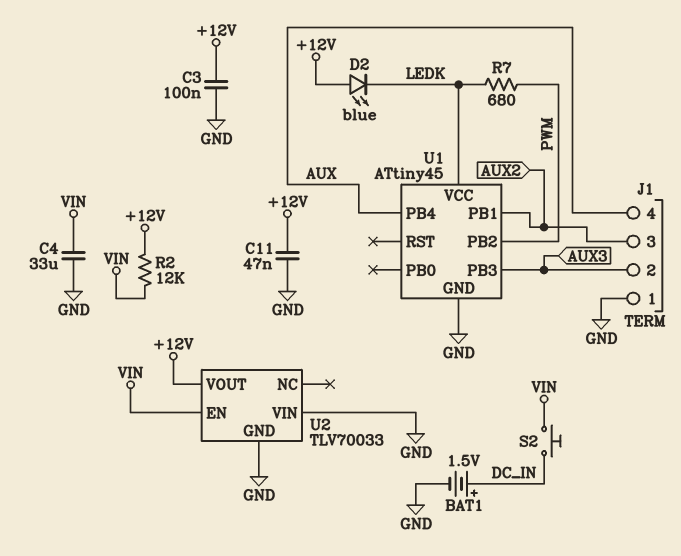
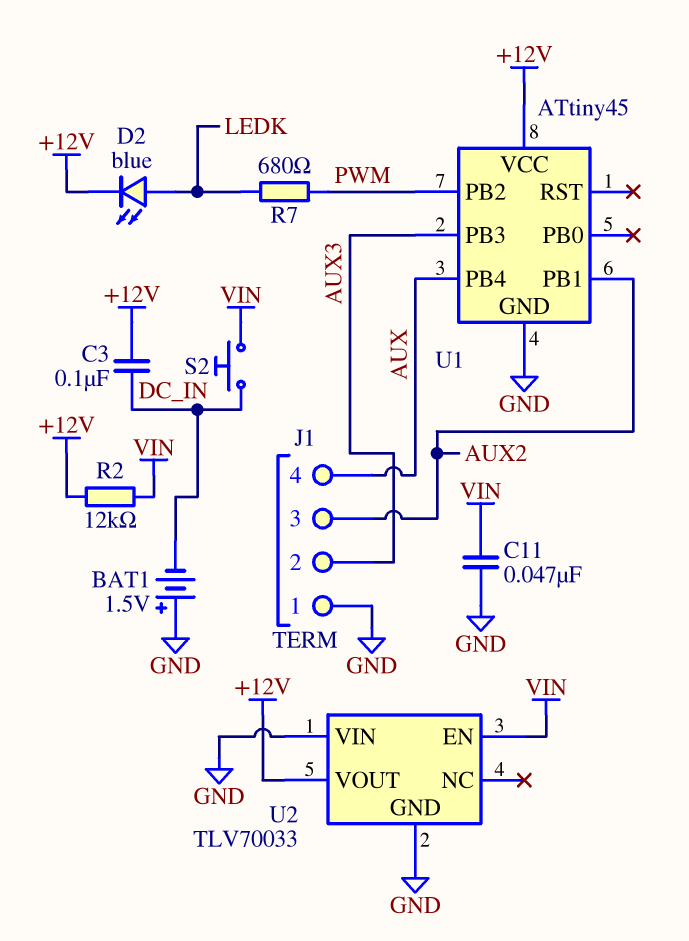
BAT1: 1.5V (plus DC_IN, minus GND) -> 1.5V (plus GND, minus DC_IN)
C3: 100nF (+12V, GND) -> 100nF (+12V, DC_IN)
C4: 33uF (GND, VIN) -> none
C11: 47nF (+12V, GND) -> 47nF (GND, VIN)
D2: LED blue (A +12V, K LEDK) -> LED blue (A LEDK, K +12V)
U1 pin VCC: LEDK -> +12V

